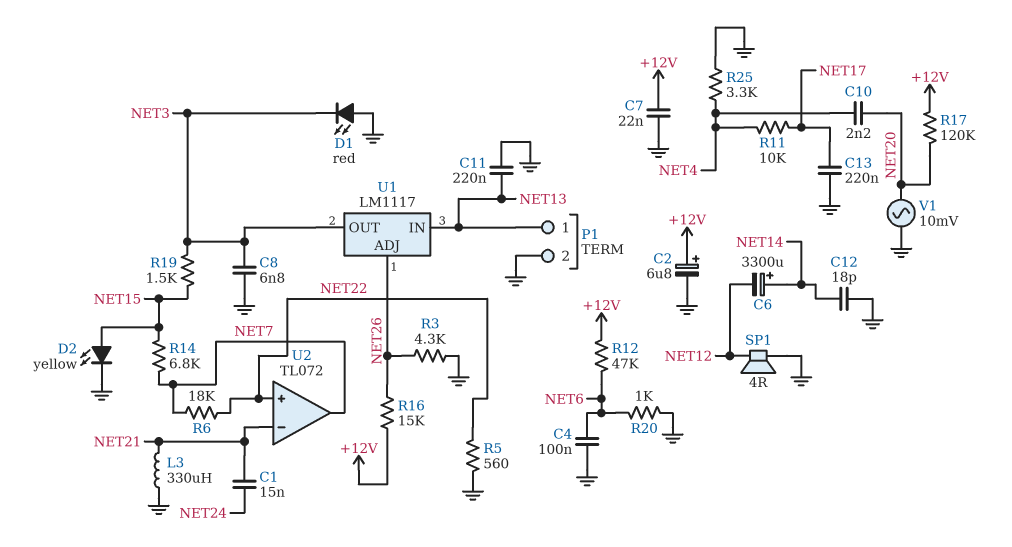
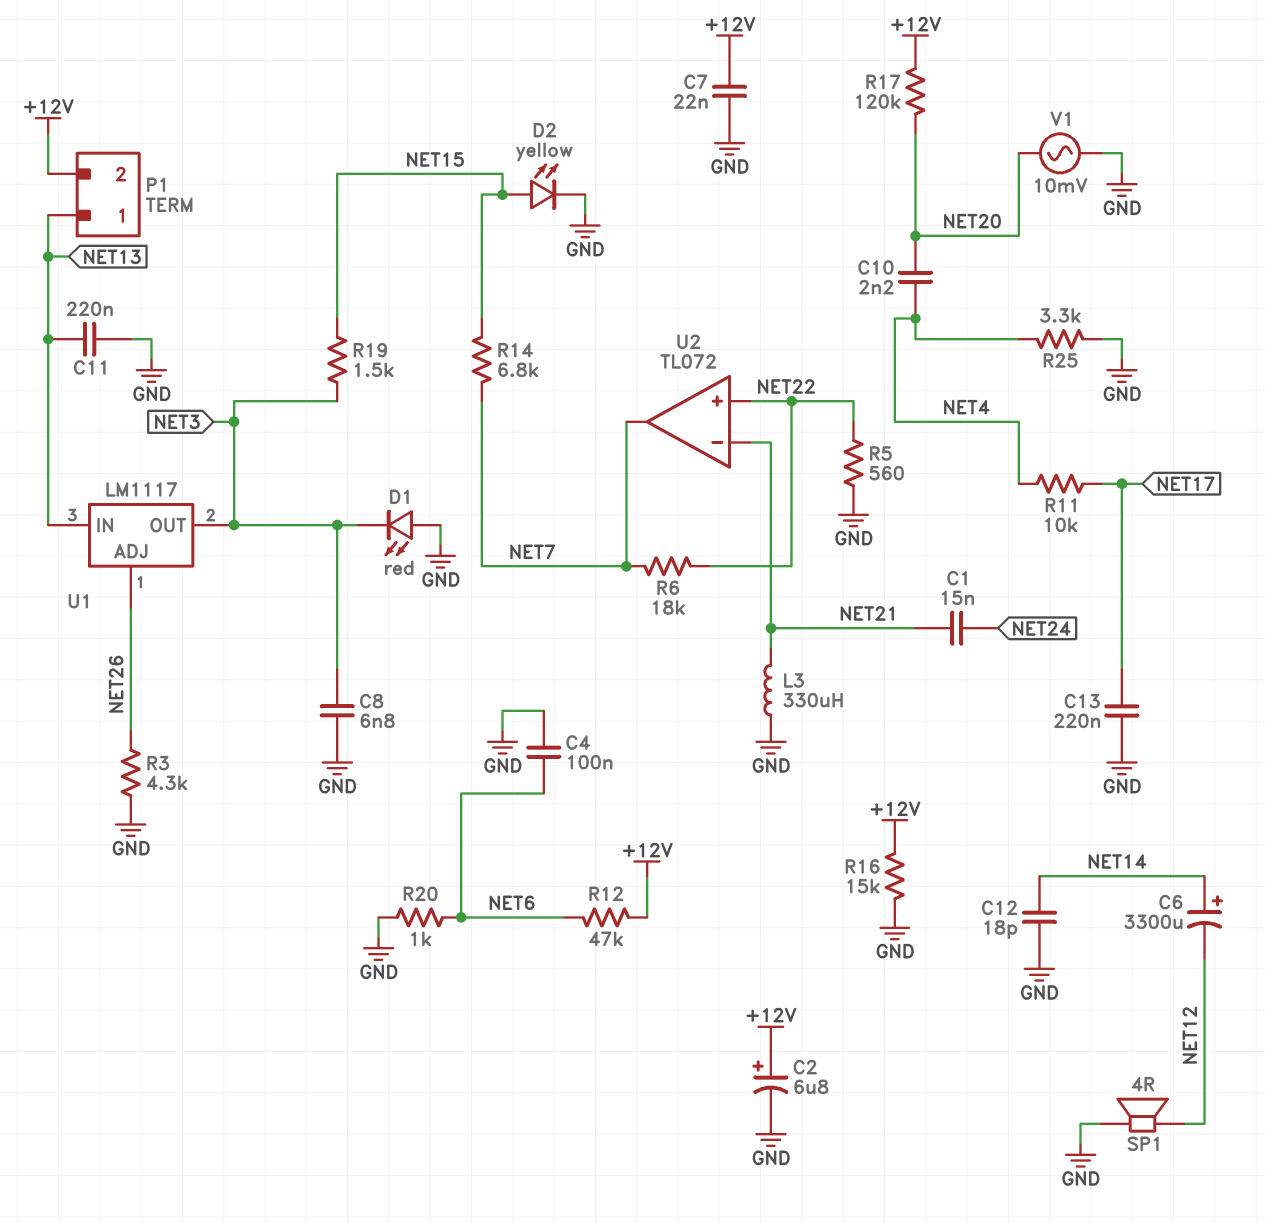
P1 pin 2: GND -> +12V
R16: 15k (+12V, NET26) -> 15k (+12V, GND)

